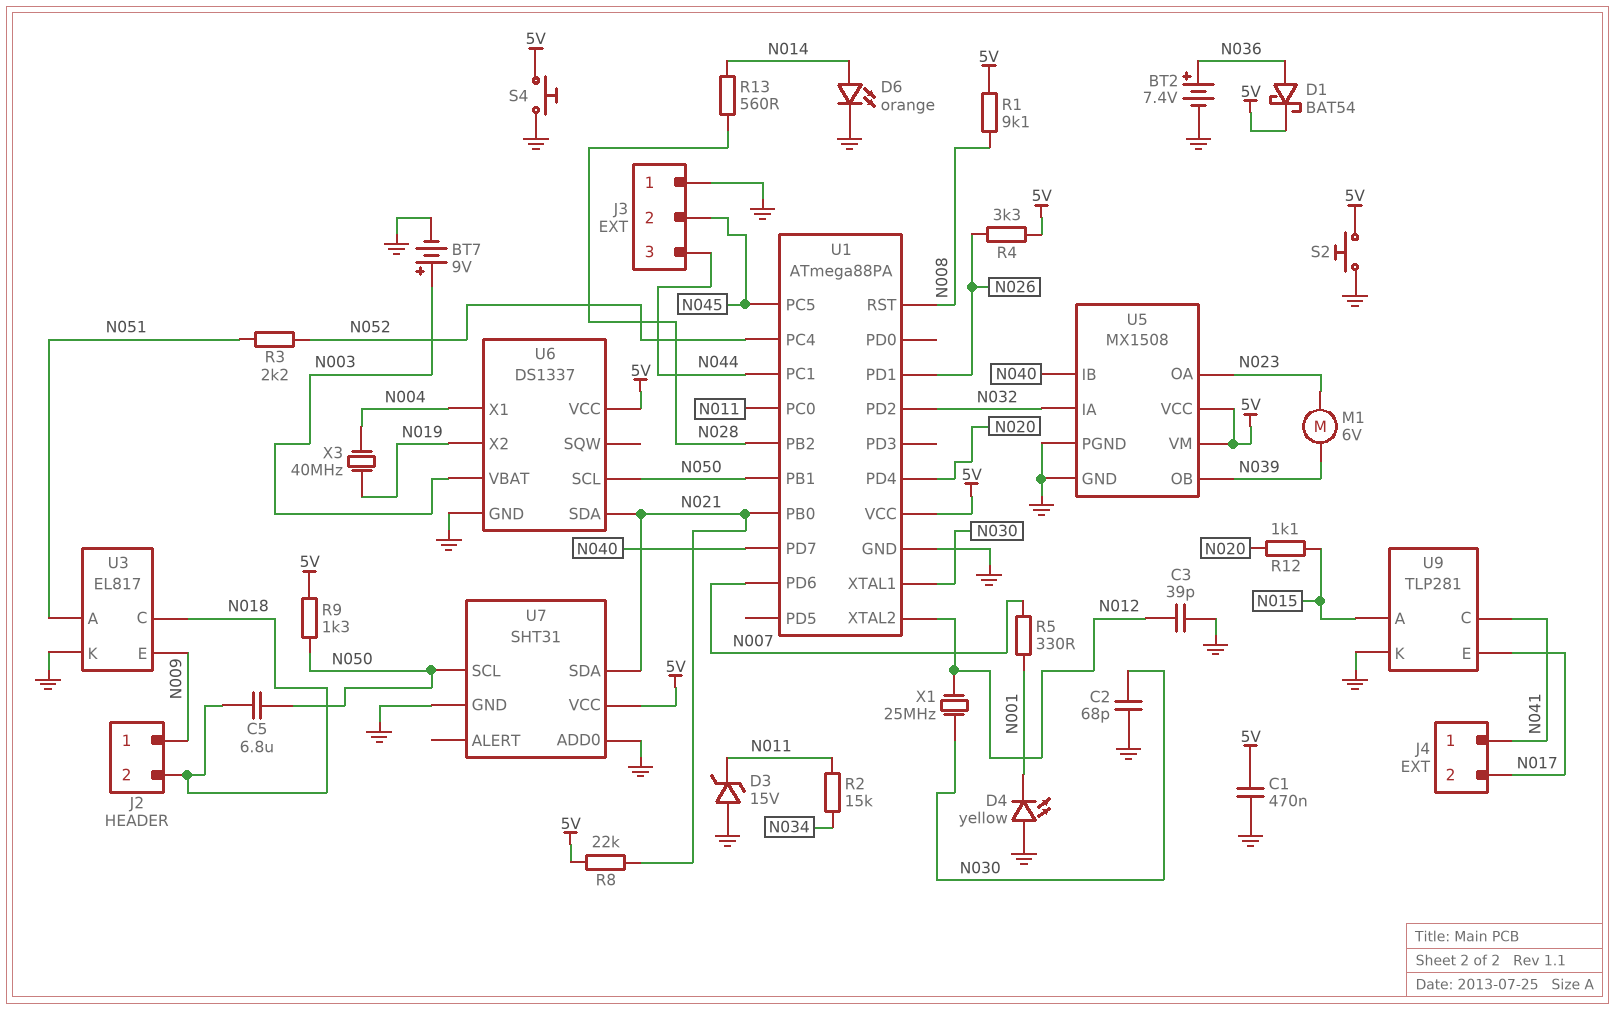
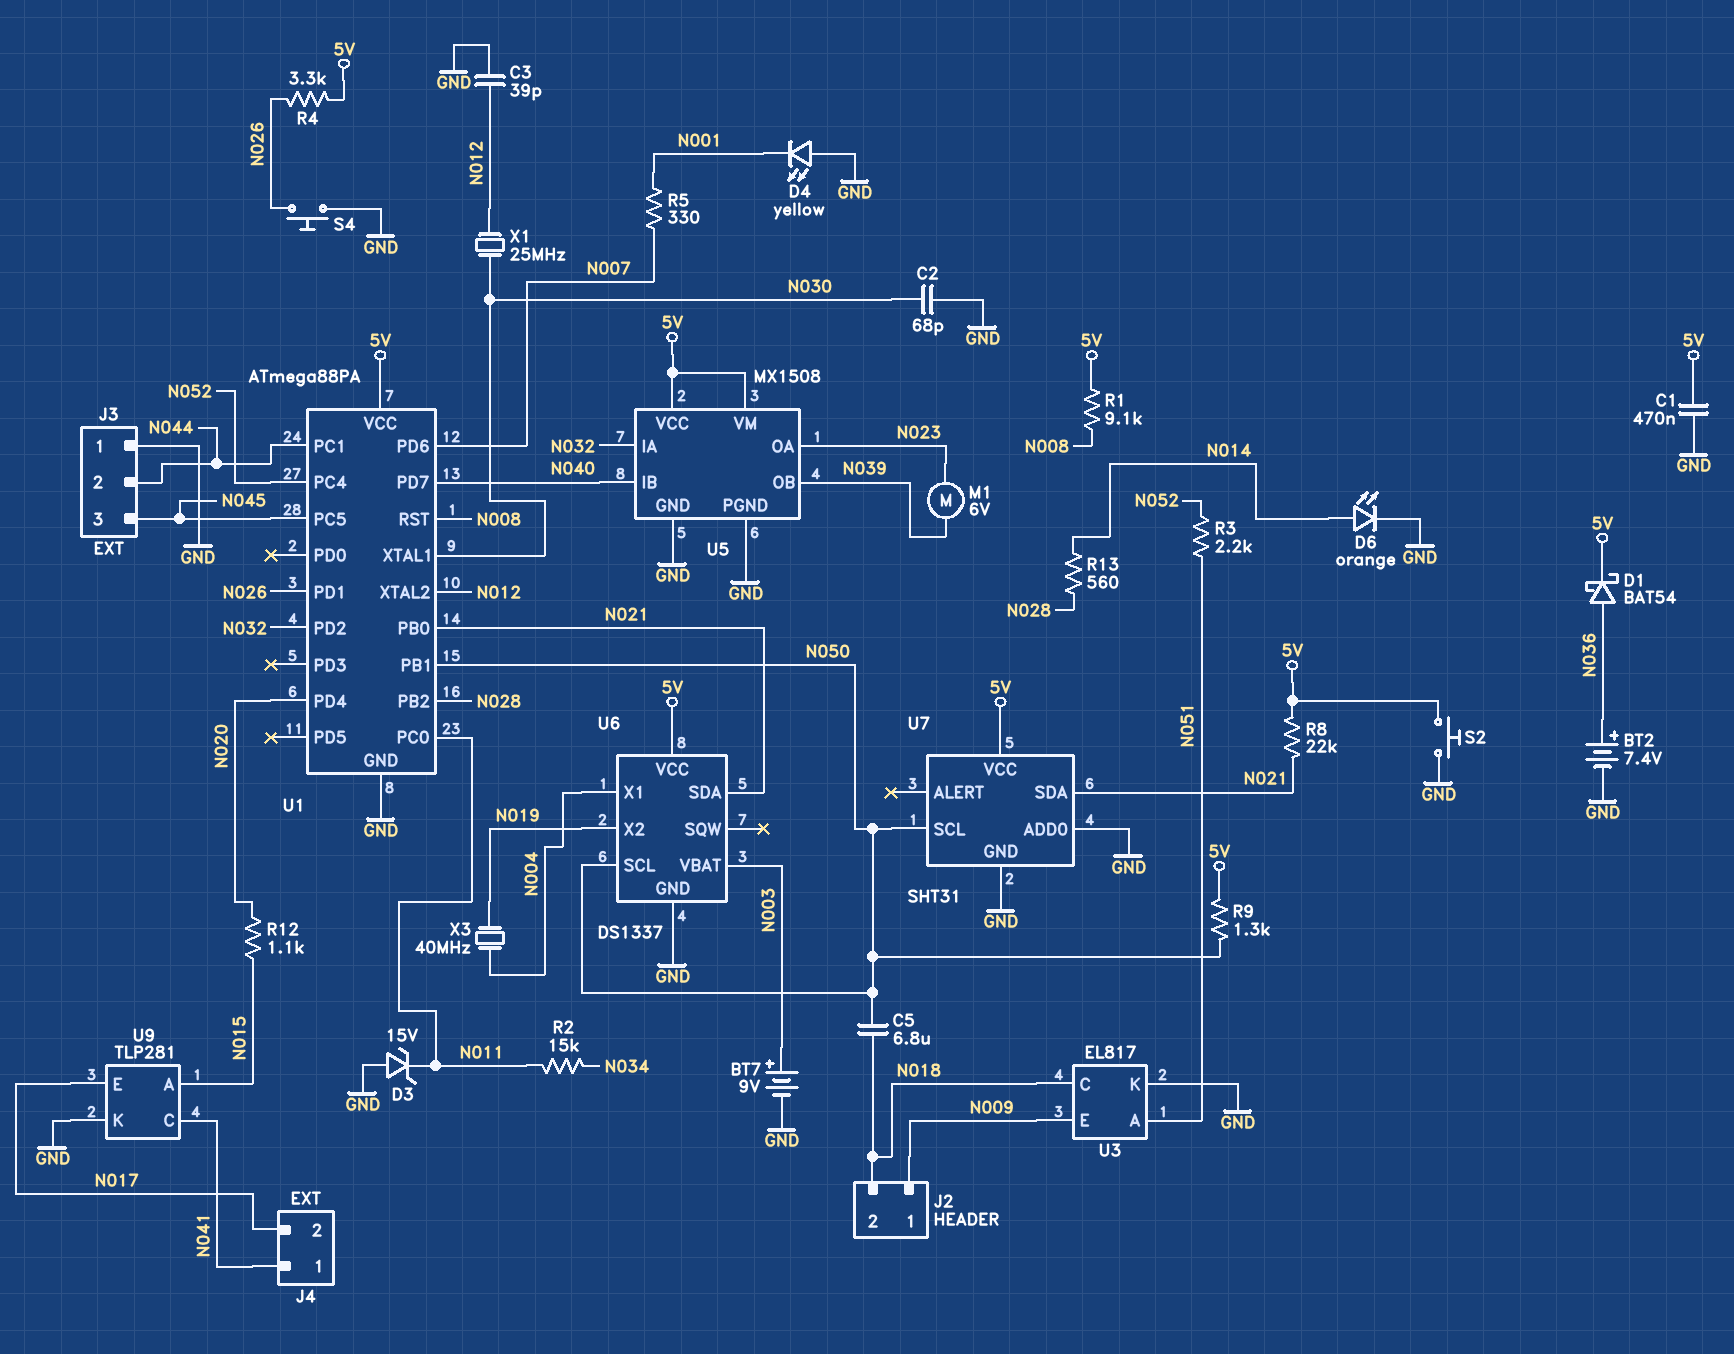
J3 pin 2: N045 -> N044
J3 pin 3: N044 -> N045
S4: button (5V, GND) -> button (GND, N026)

